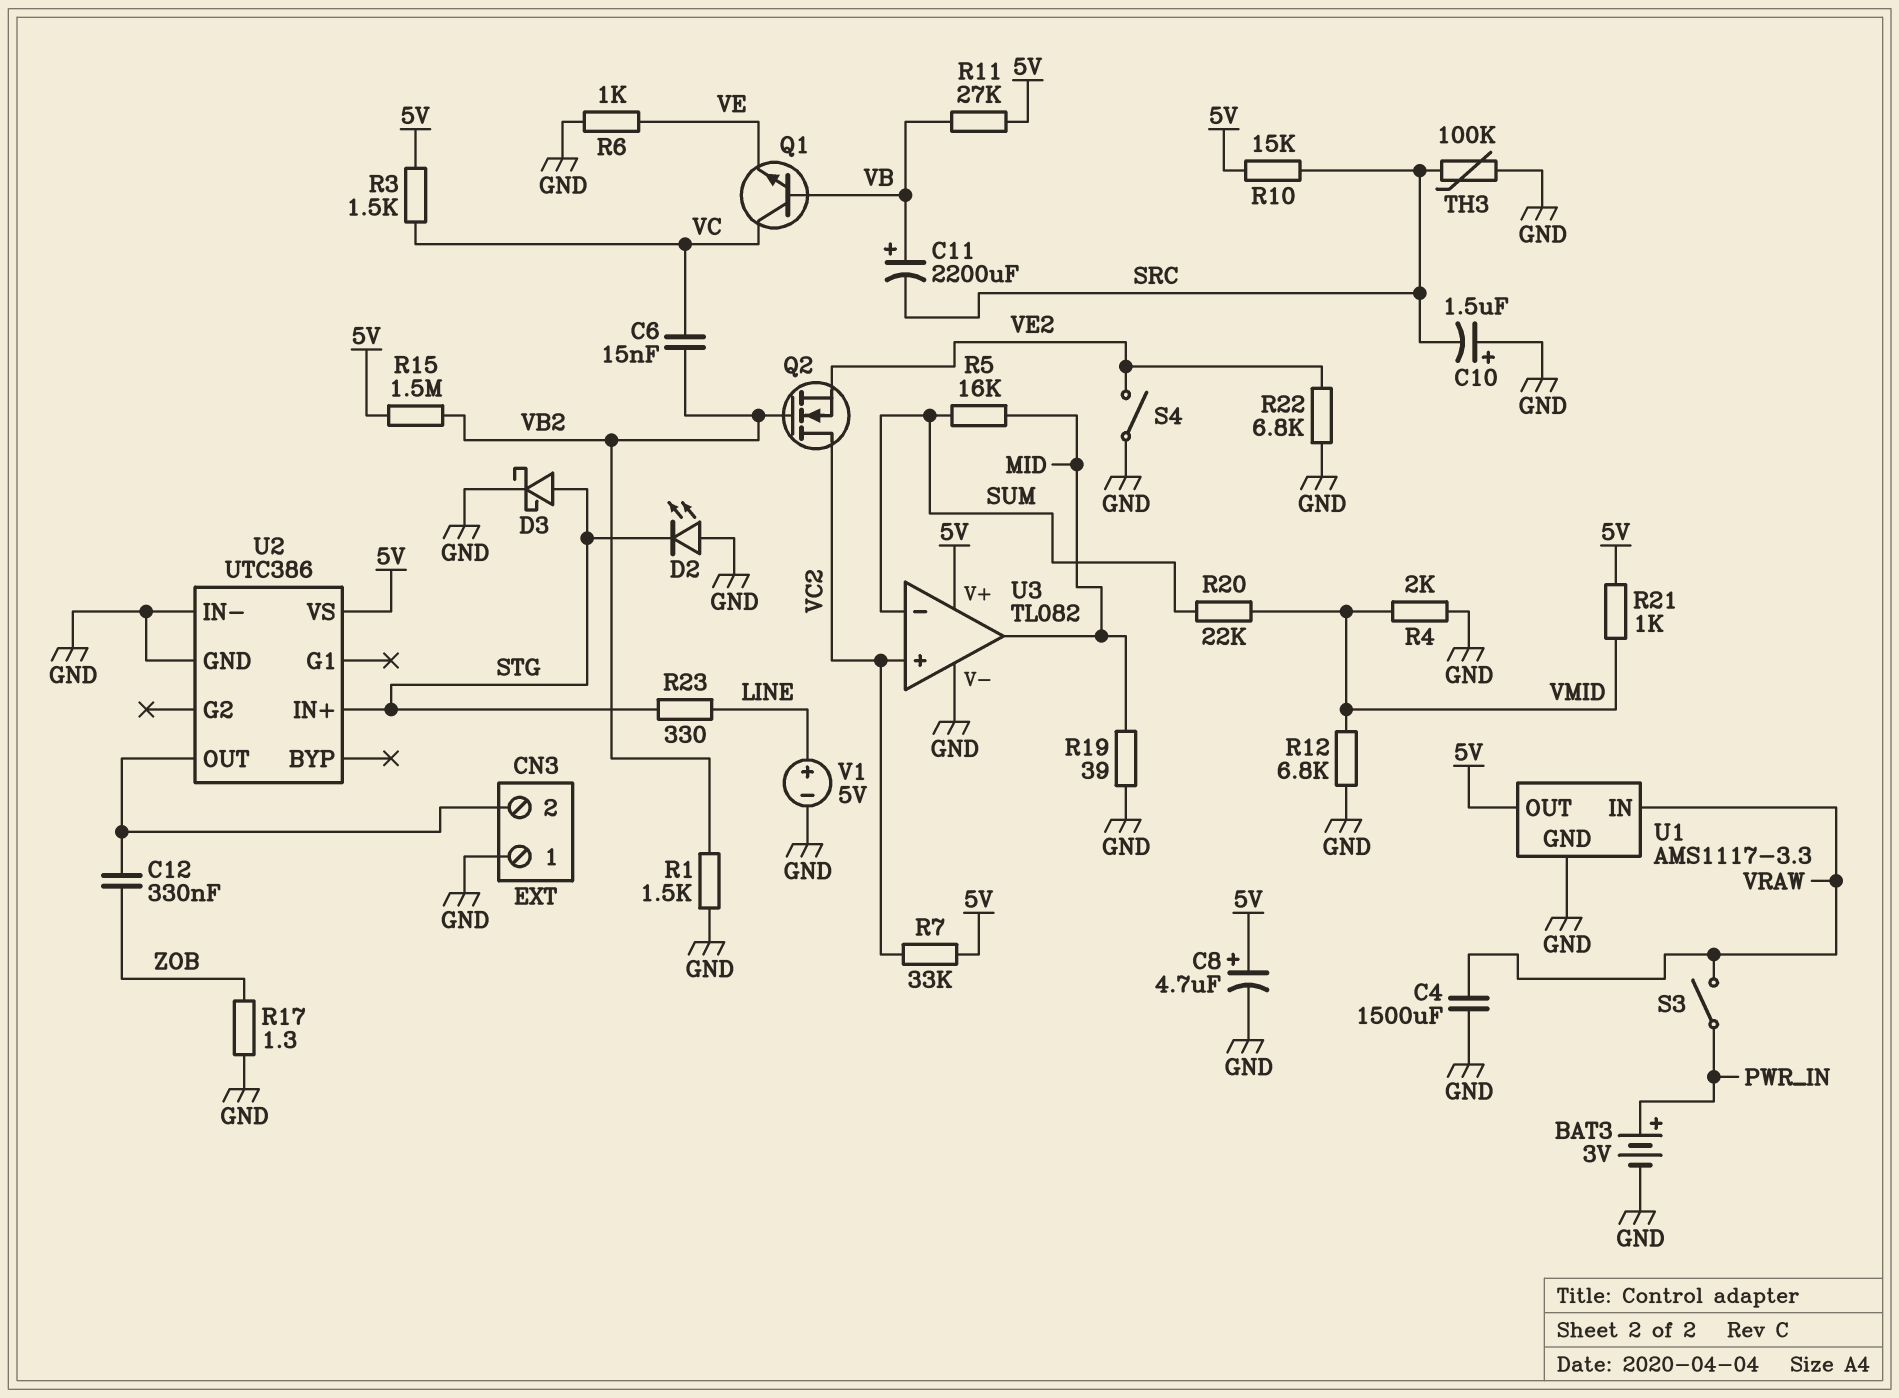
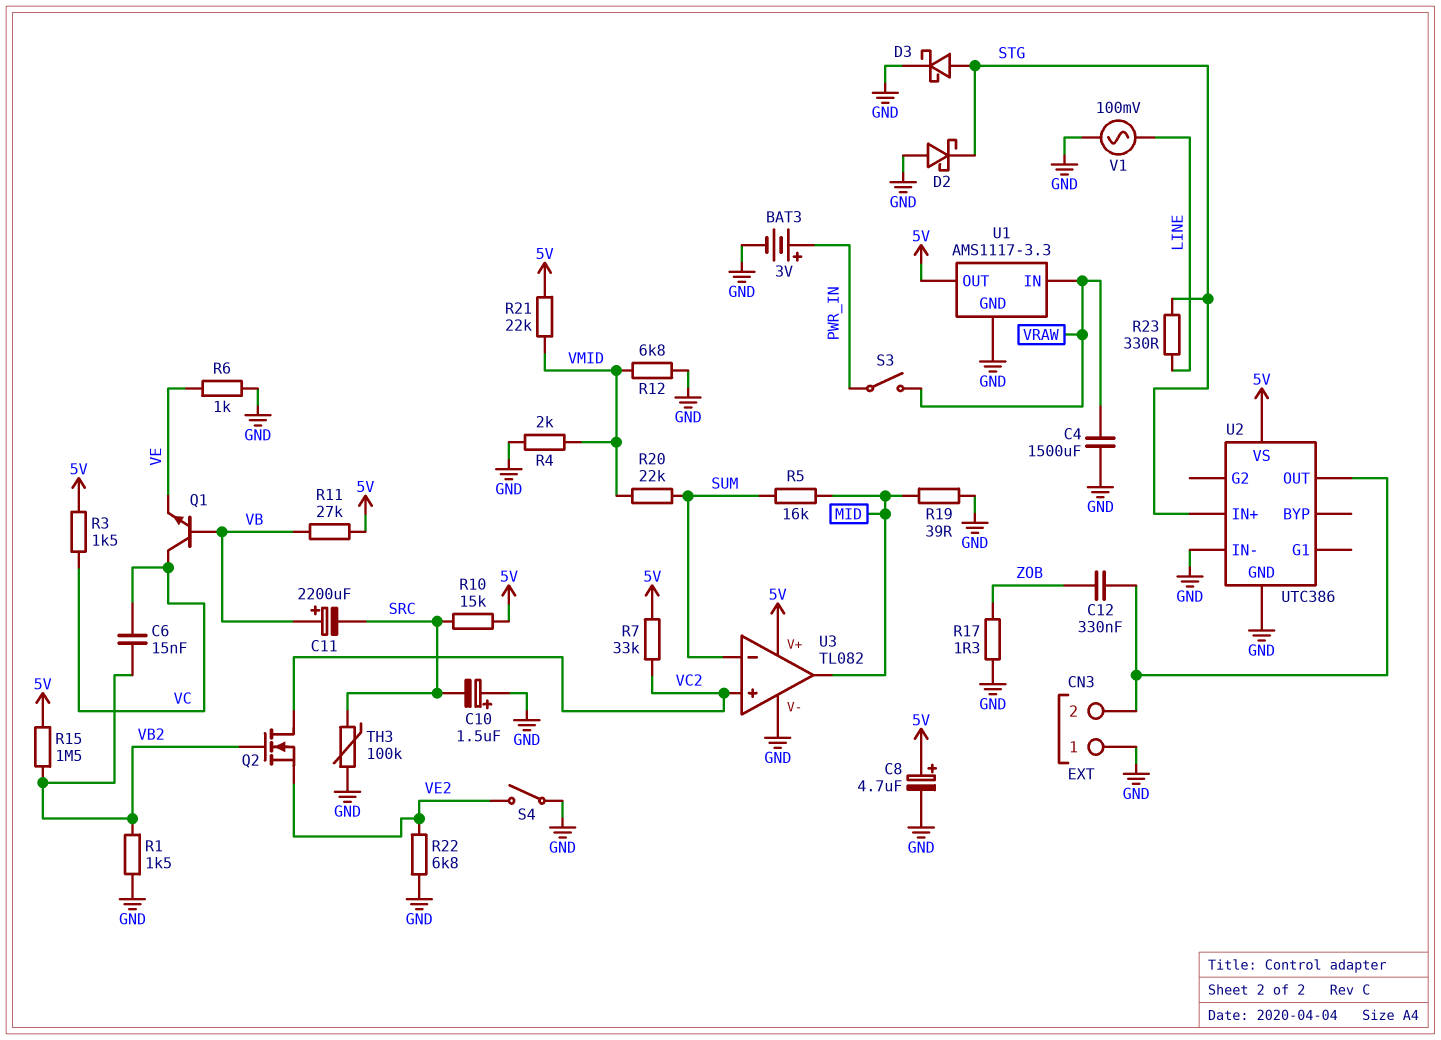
D2: LED (A GND, K STG) -> schottky (A GND, K STG)
R21: 1k (5V, VMID) -> 22k (5V, VMID)
V1: 5V (plus LINE, minus GND) -> AC 100mV (GND, LINE)

